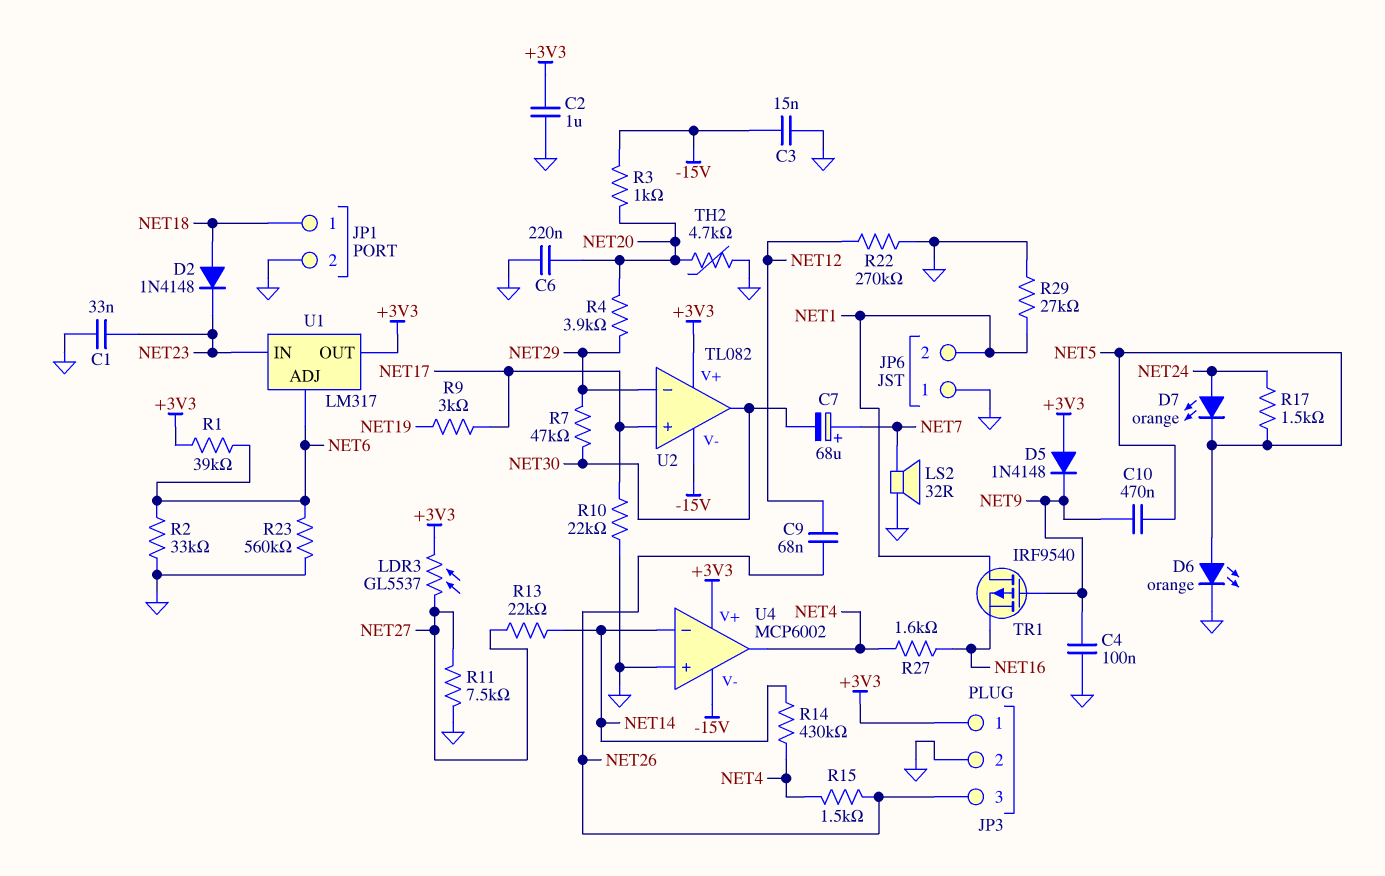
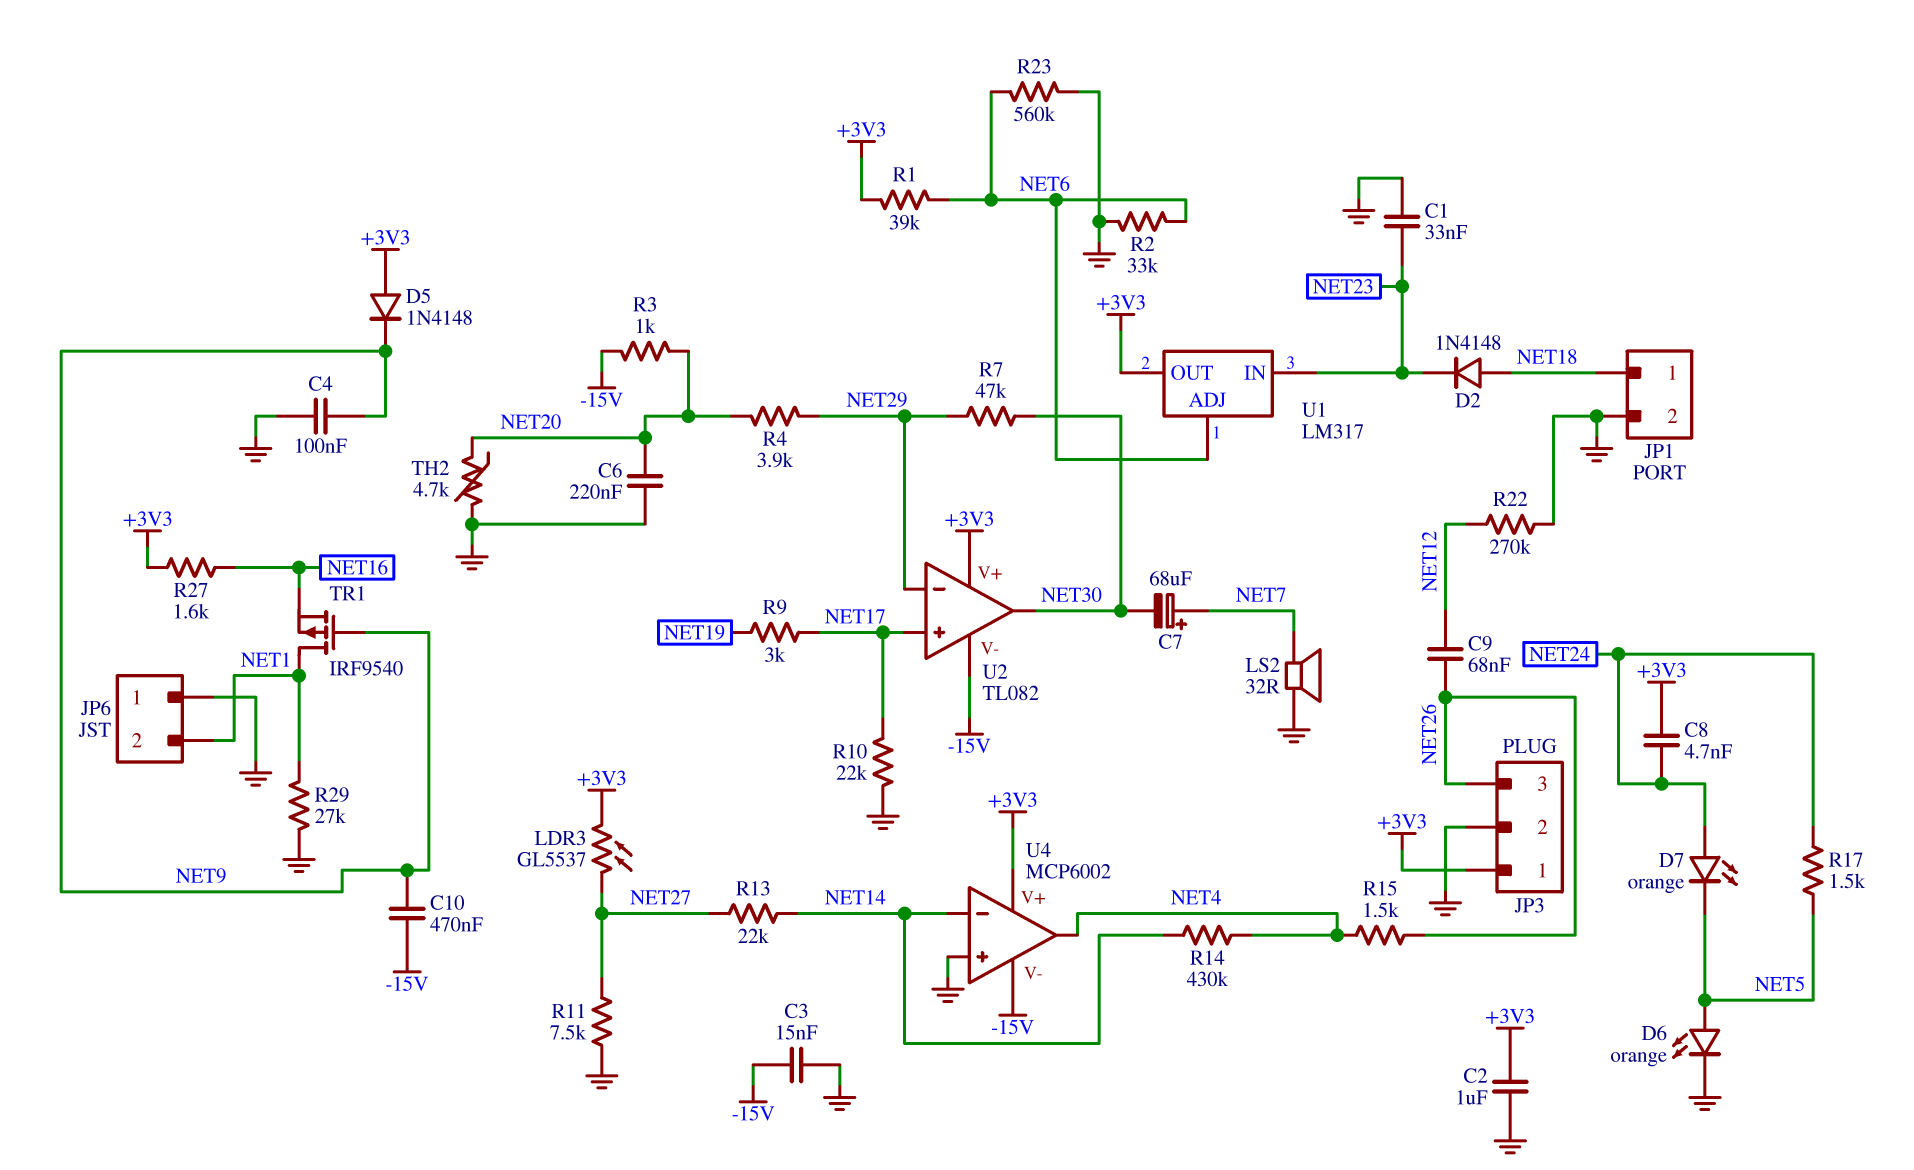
C8: none -> 4.7nF (+3V3, NET24)
C10: 470nF (NET5, NET9) -> 470nF (-15V, NET9)
R27: 1.6k (NET4, NET16) -> 1.6k (+3V3, NET16)

